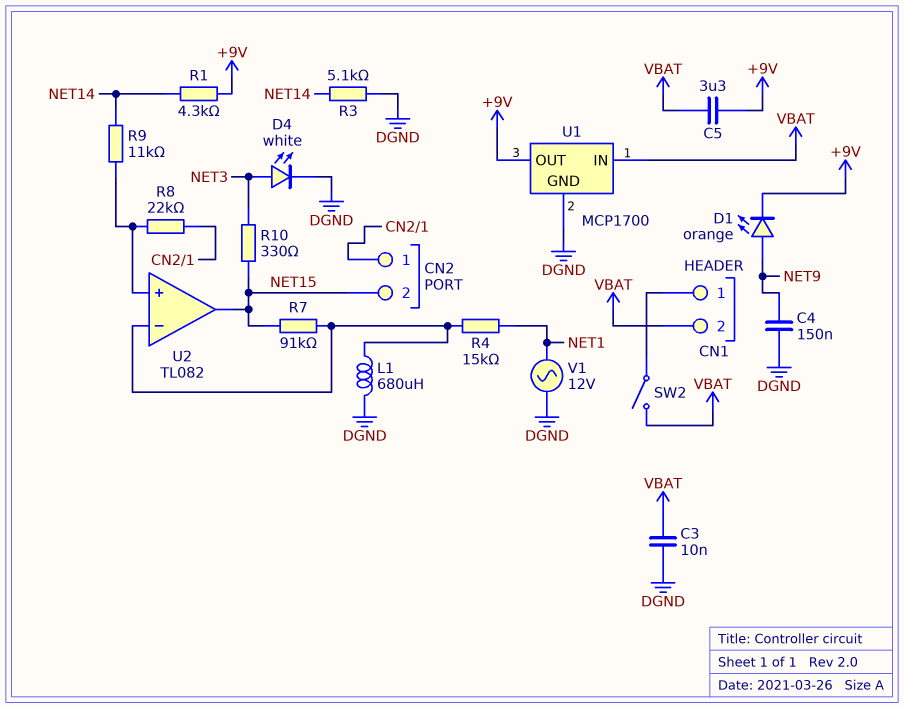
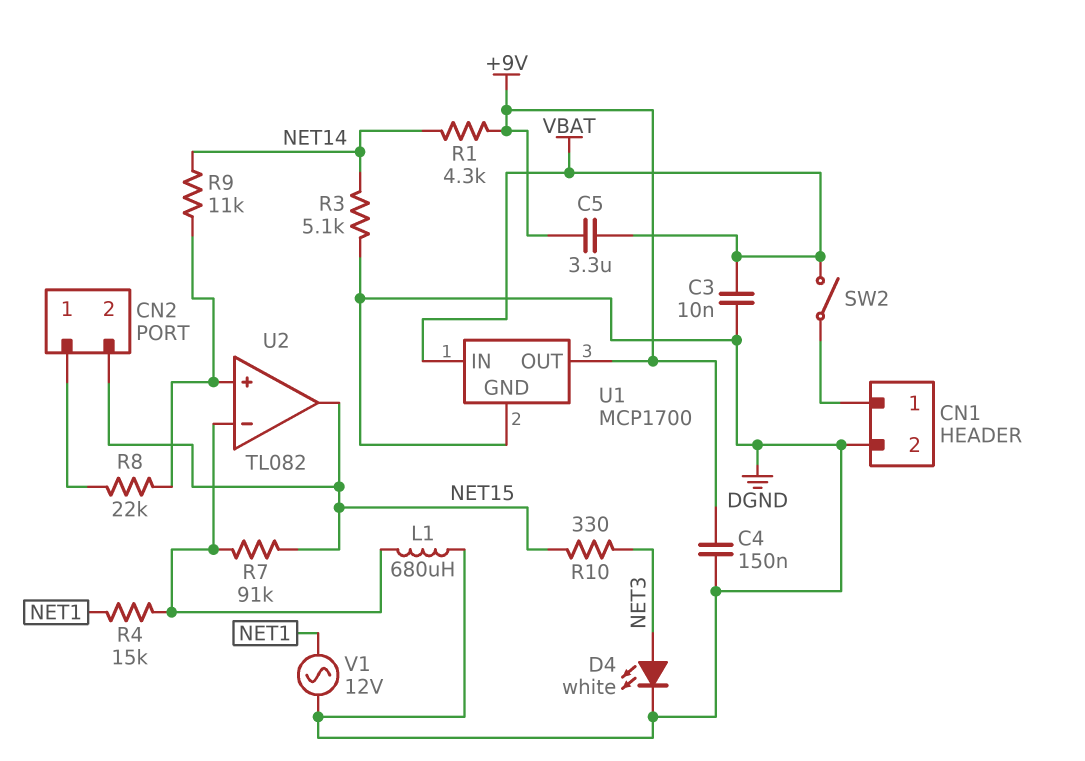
C4: 150nF (DGND, NET9) -> 150nF (+9V, DGND)
CN1 pin 2: VBAT -> DGND
D1: LED orange (A NET9, K +9V) -> none

